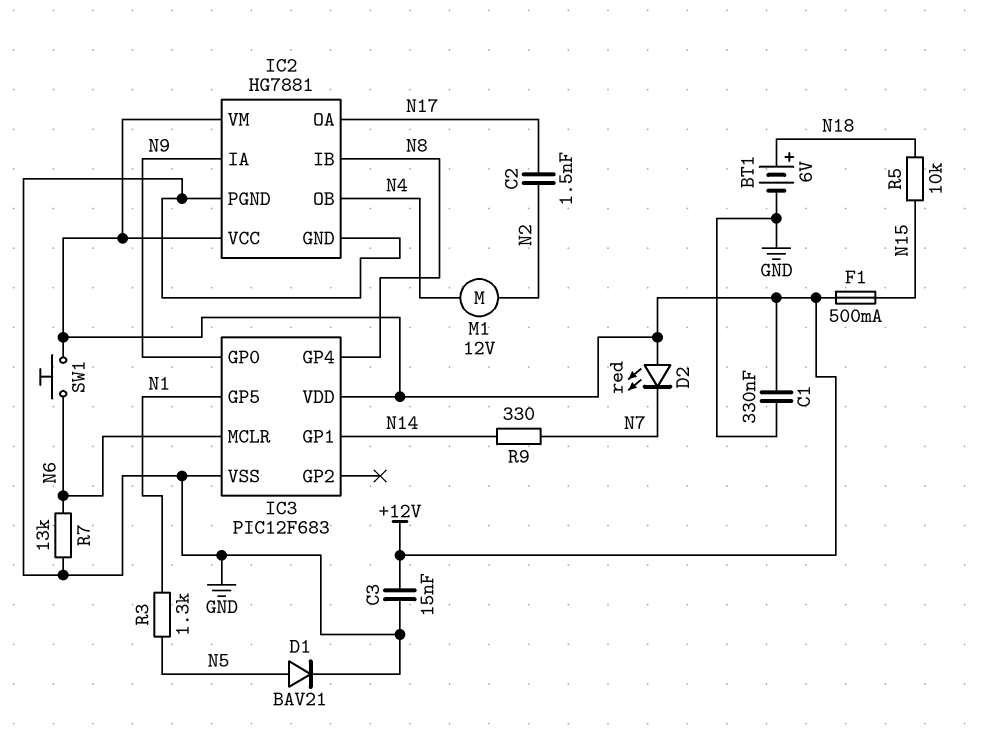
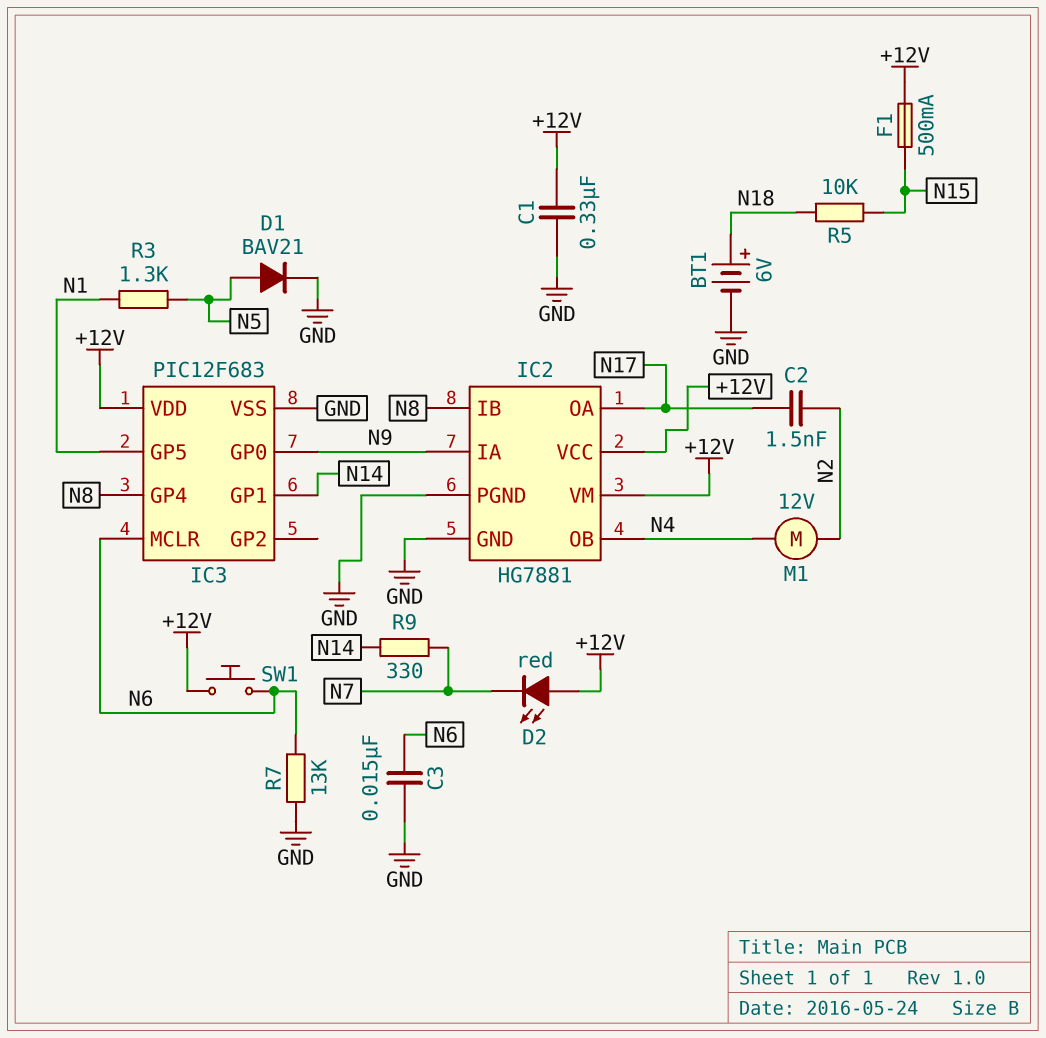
C3: 15nF (+12V, GND) -> 15nF (GND, N6)

